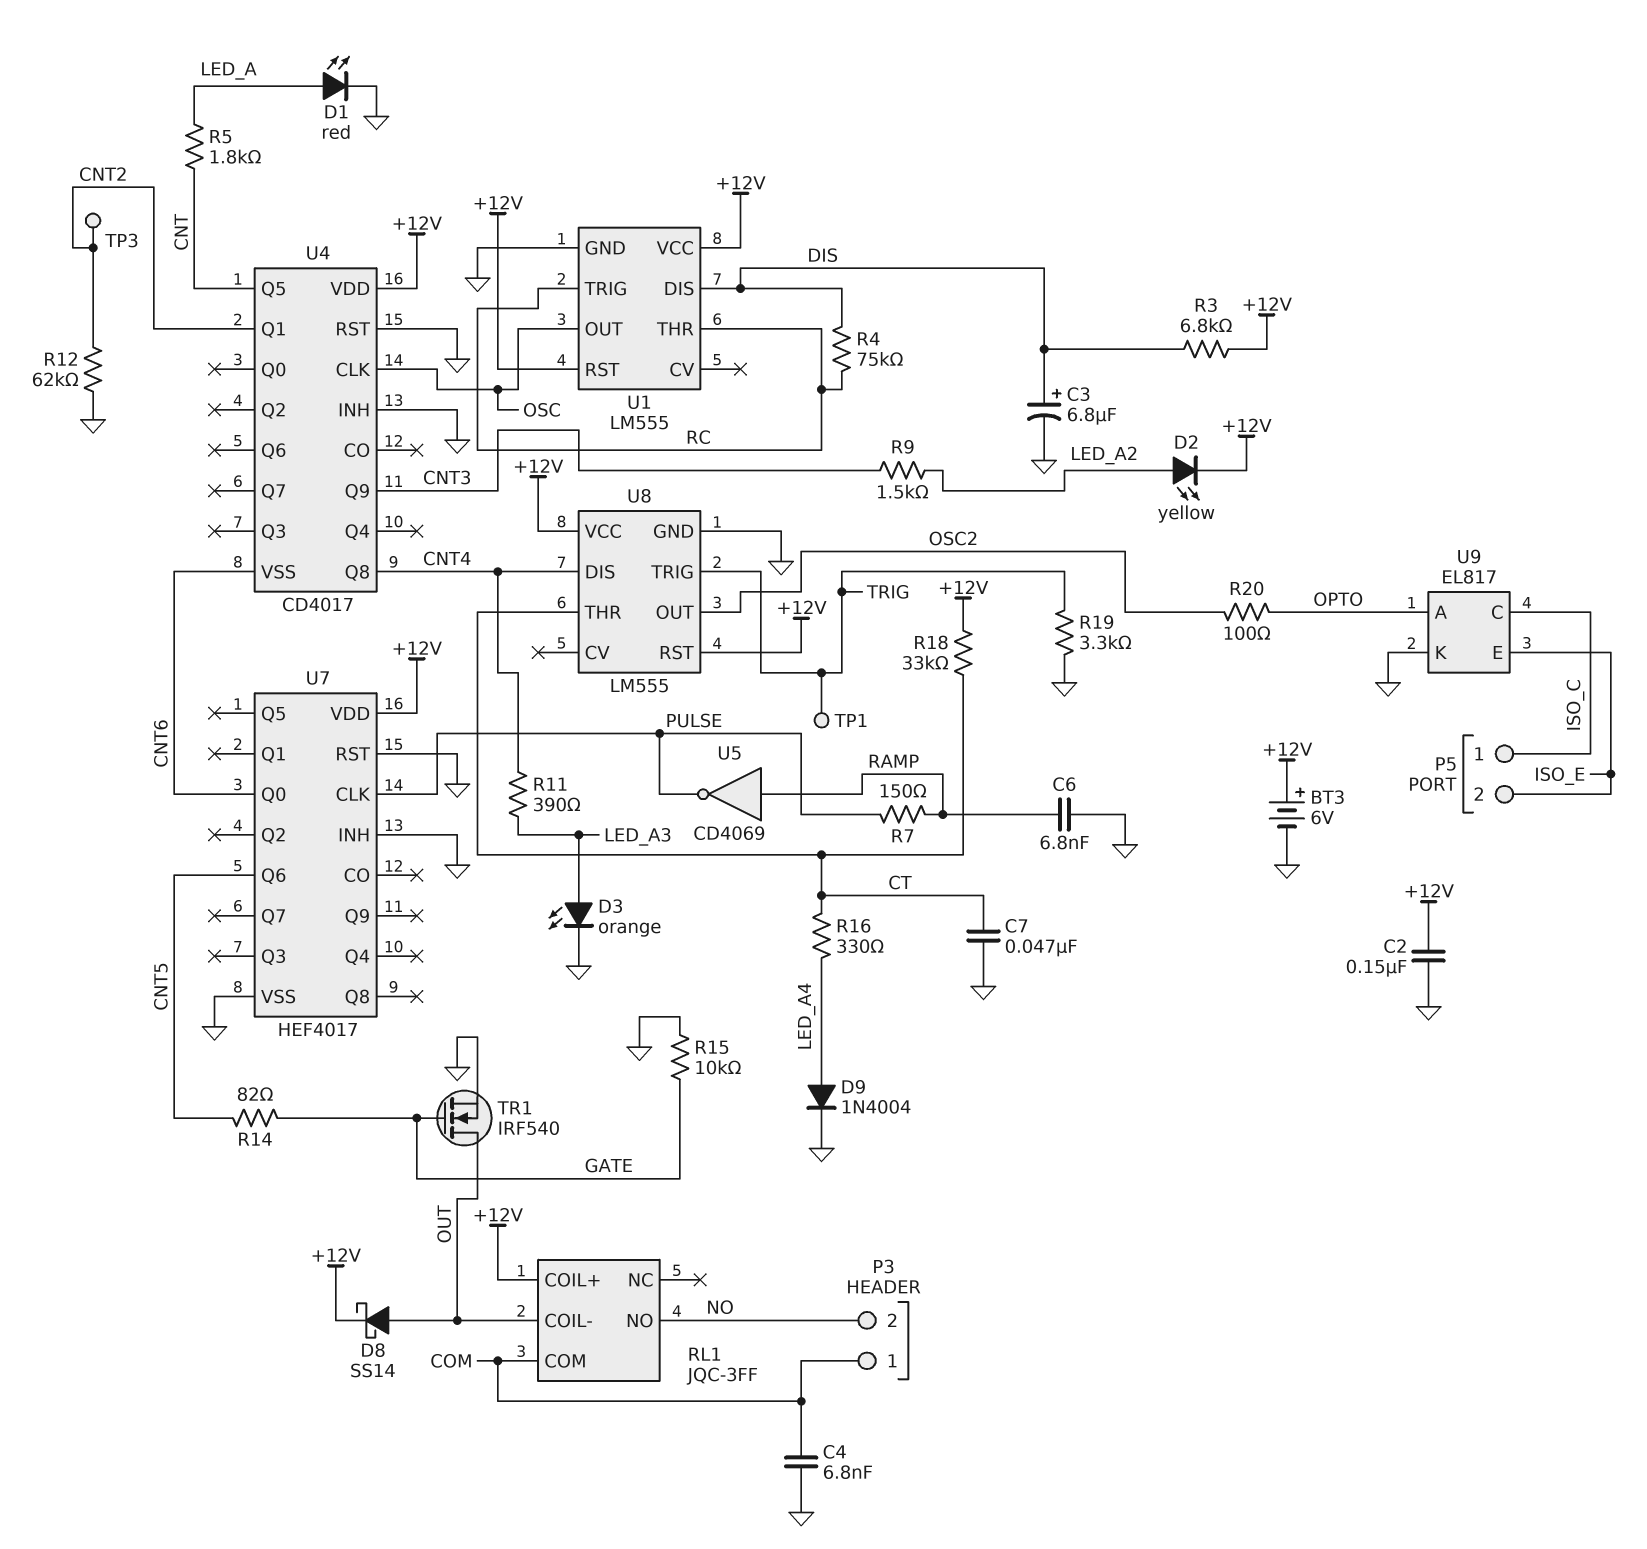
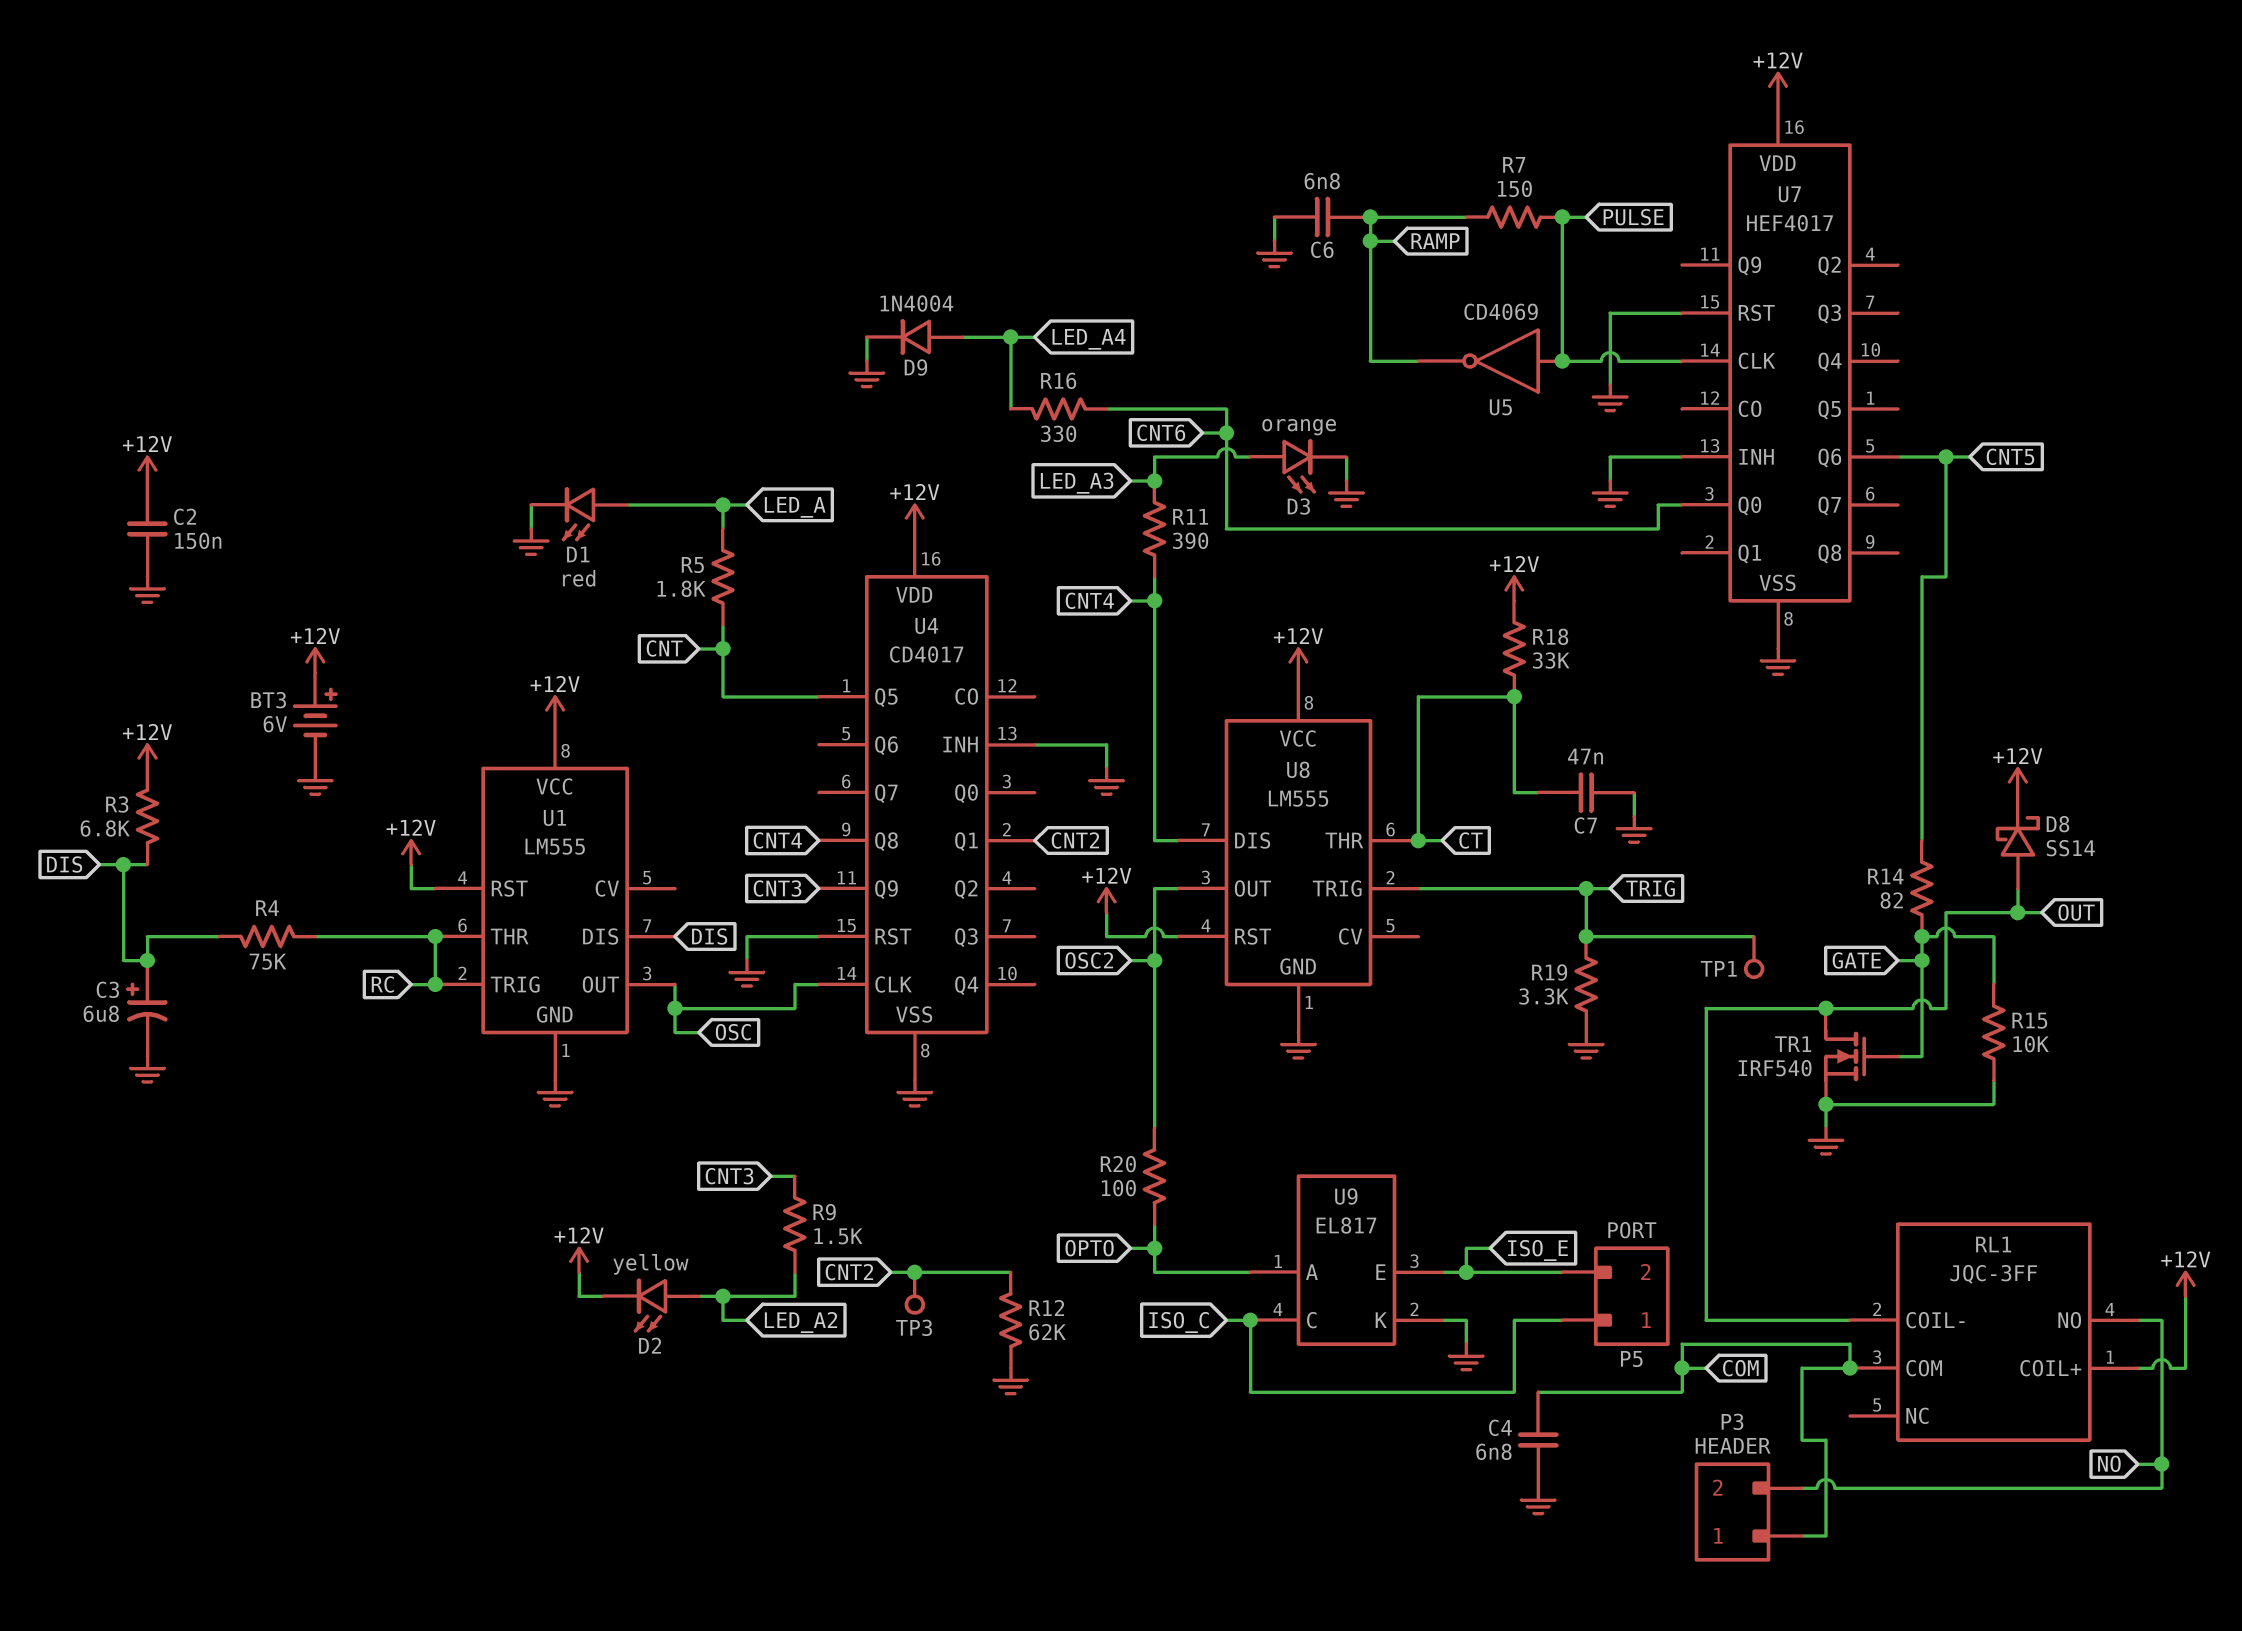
R16: 330 (CT, LED_A4) -> 330 (CNT6, LED_A4)
U4 pin VSS: CNT6 -> GND
U5: NOT CD4069 (in RAMP, out PULSE) -> NOT CD4069 (in PULSE, out RAMP)

